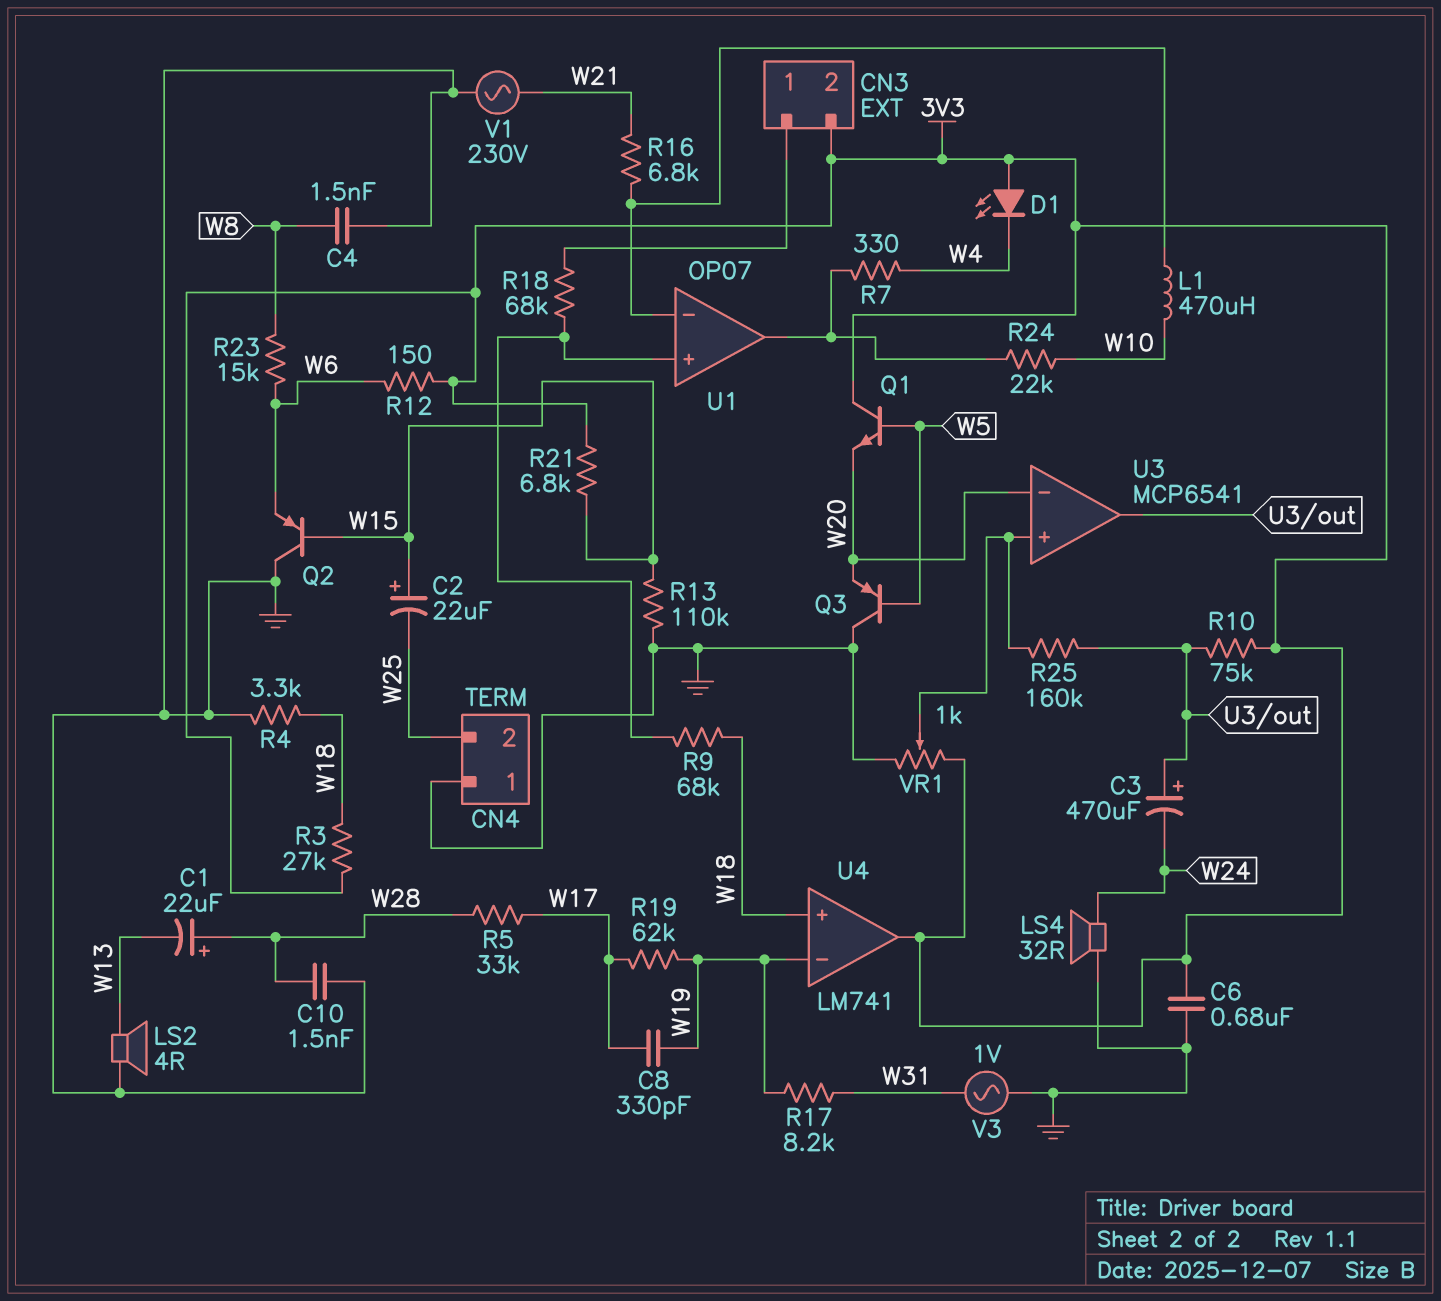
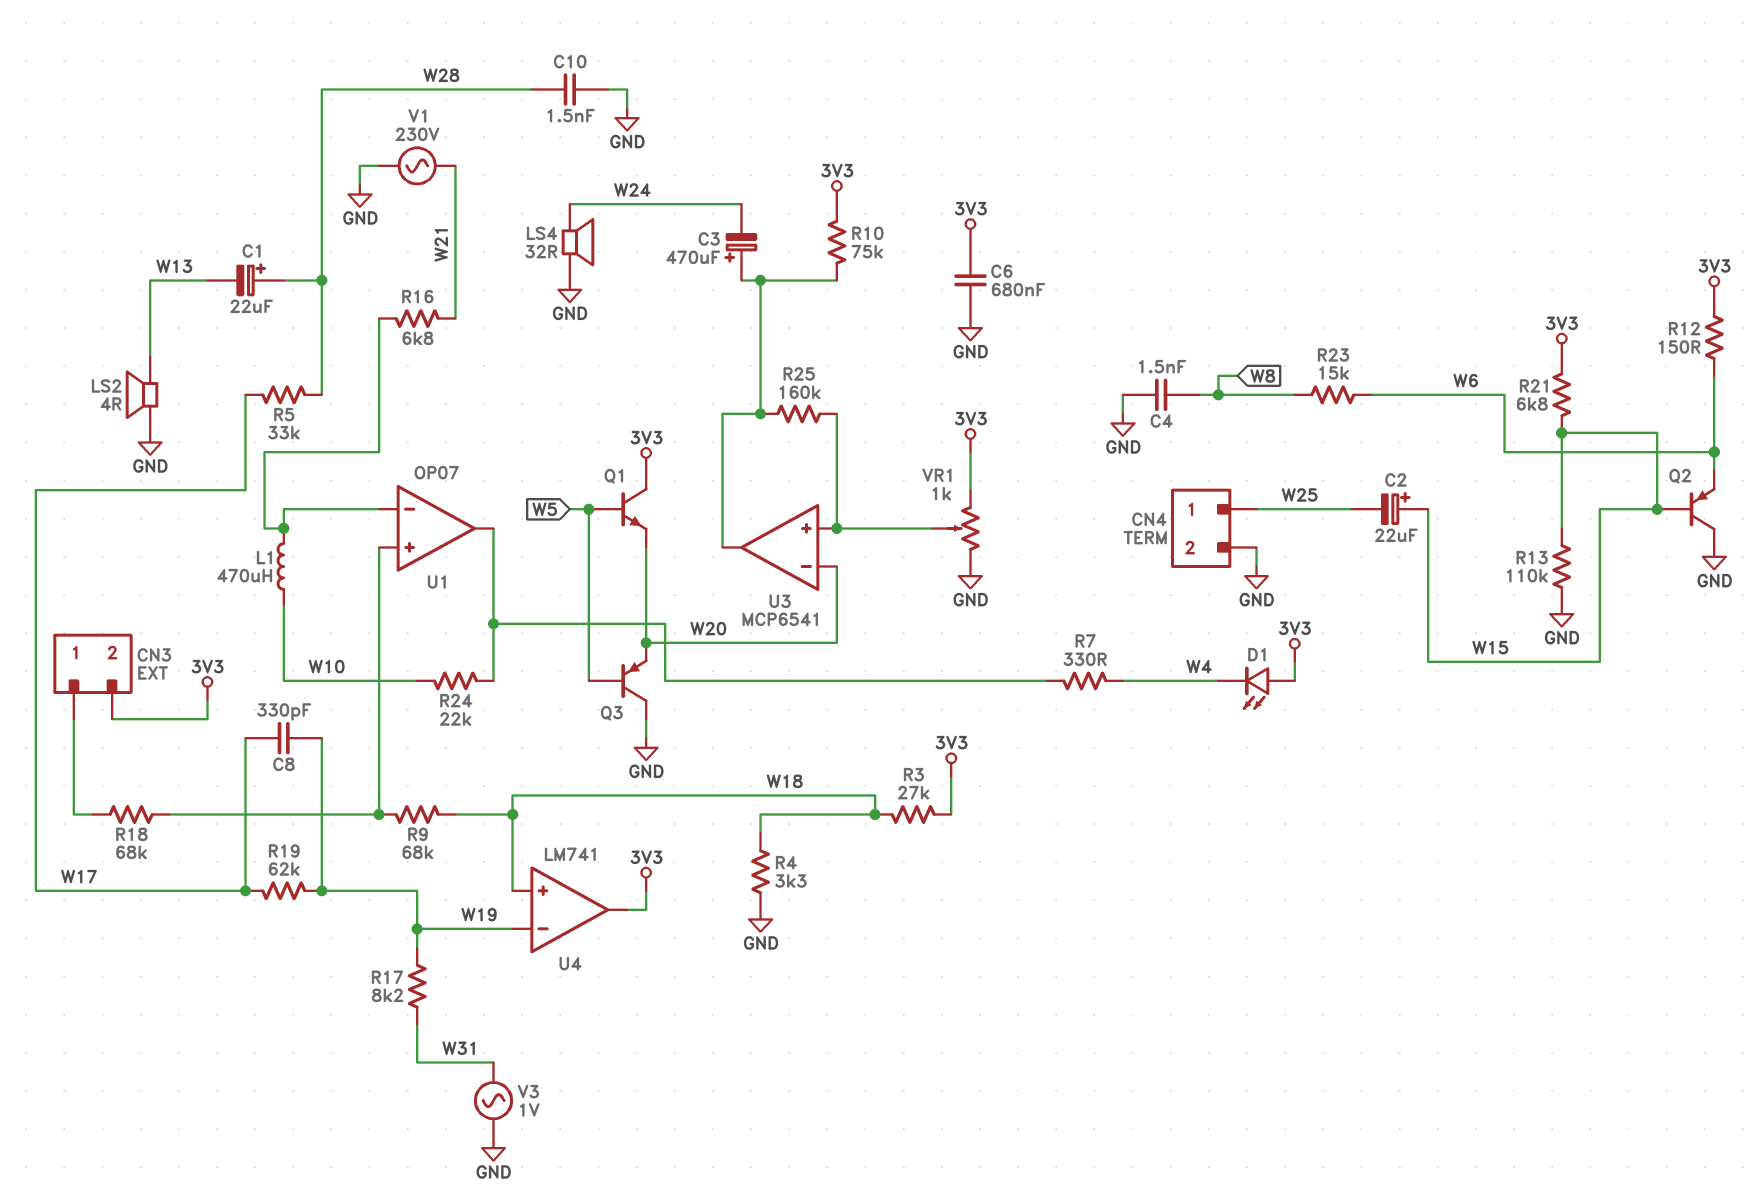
CN4 pin 1: GND -> W25
CN4 pin 2: W25 -> GND

